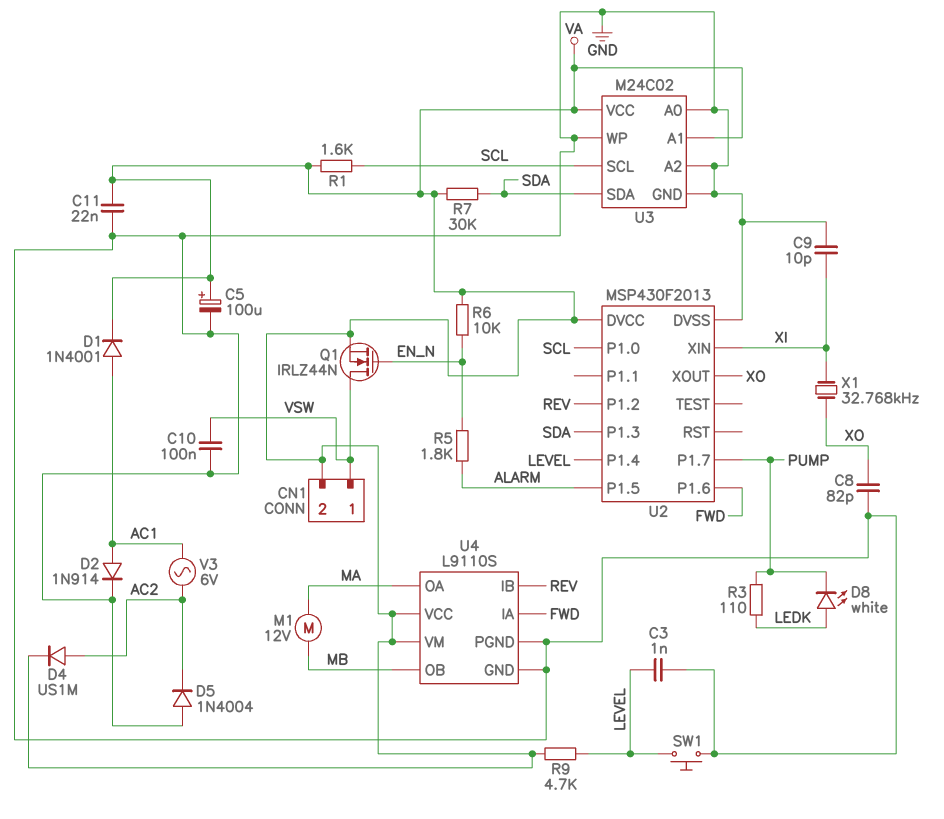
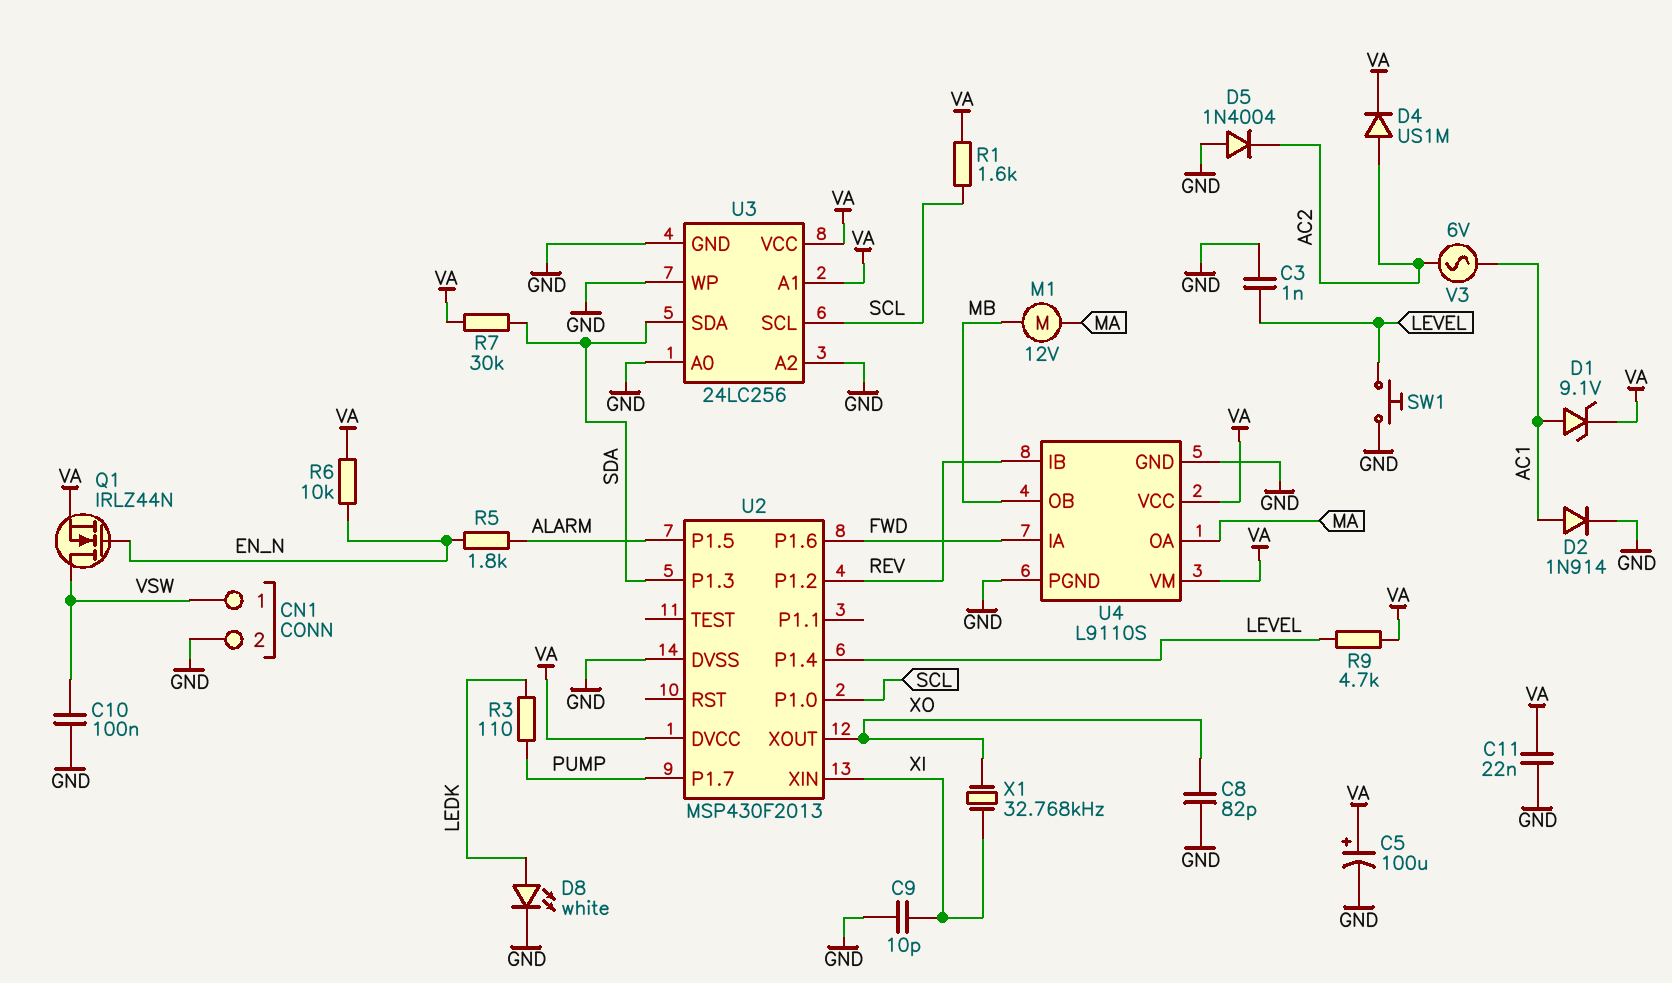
CN1 pin 2: VA -> GND
D1: diode 1N4001 (A AC1, K VA) -> zener 9.1V (A AC1, K VA)
D8: LED white (A LEDK, K PUMP) -> LED white (A LEDK, K GND)
U3: M24C02 -> 24LC256

